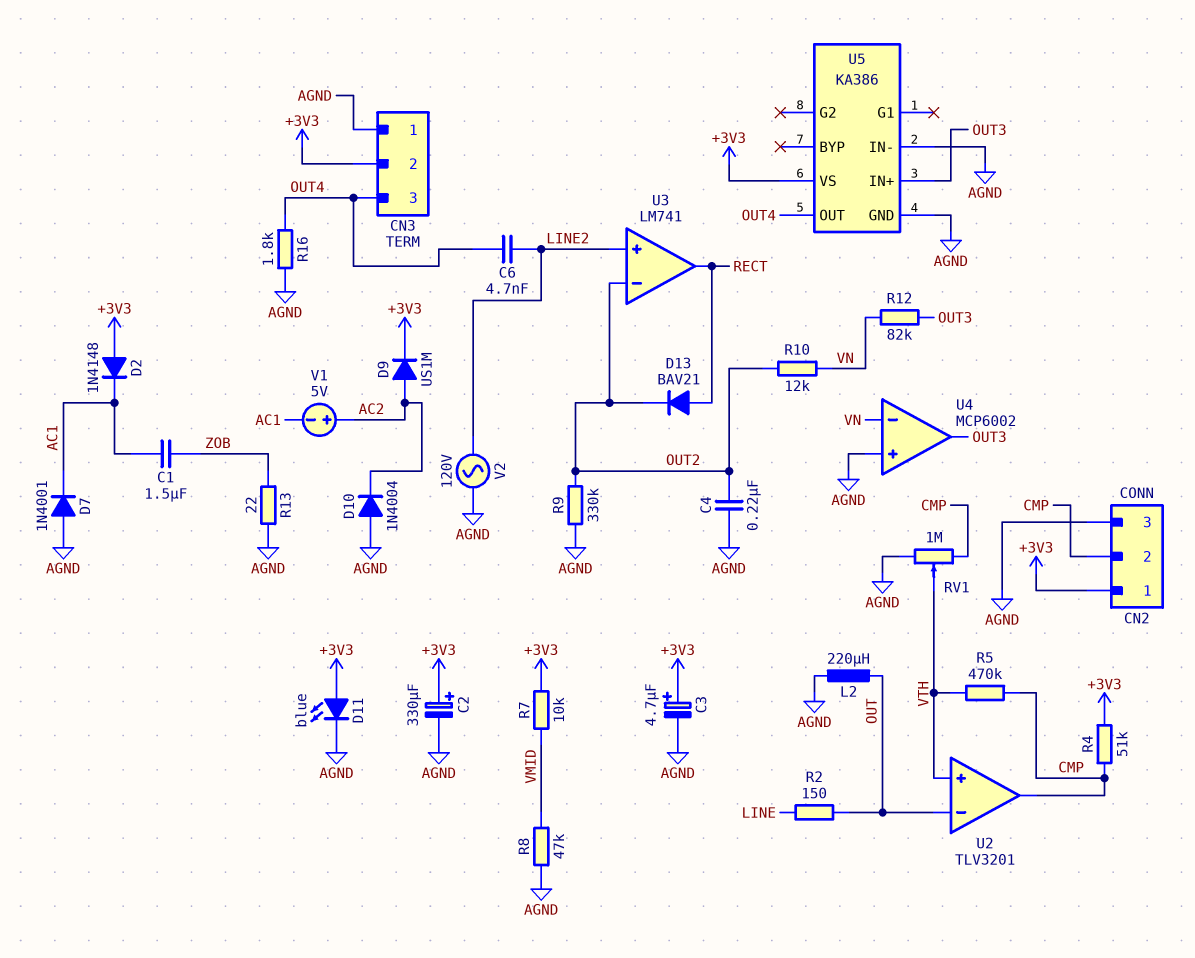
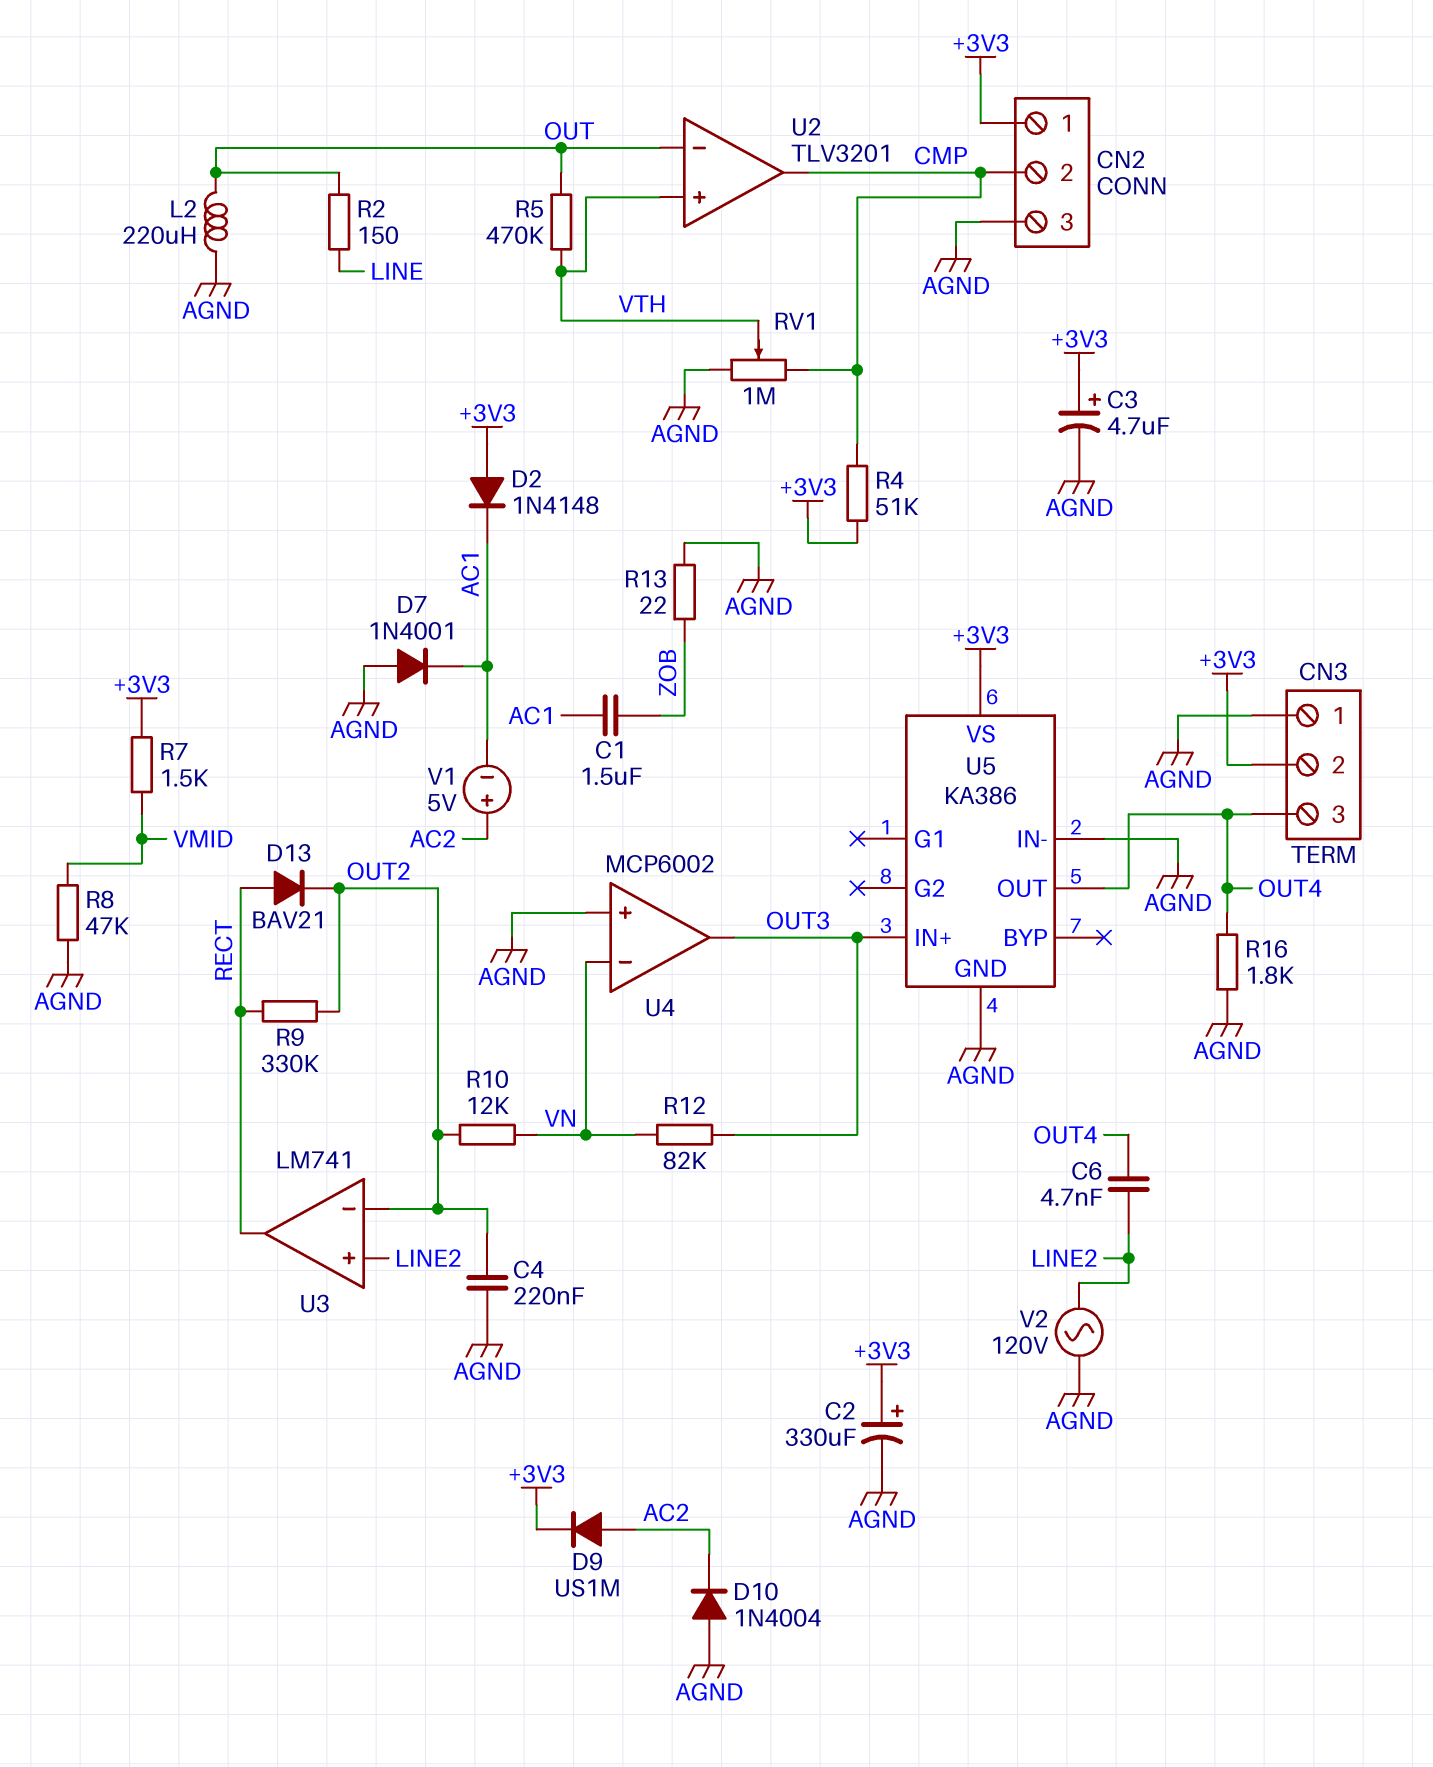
D11: LED blue (A +3V3, K AGND) -> none
R5: 470k (CMP, VTH) -> 470k (OUT, VTH)
R7: 10k (+3V3, VMID) -> 1.5k (+3V3, VMID)
R9: 330k (AGND, OUT2) -> 330k (OUT2, RECT)

